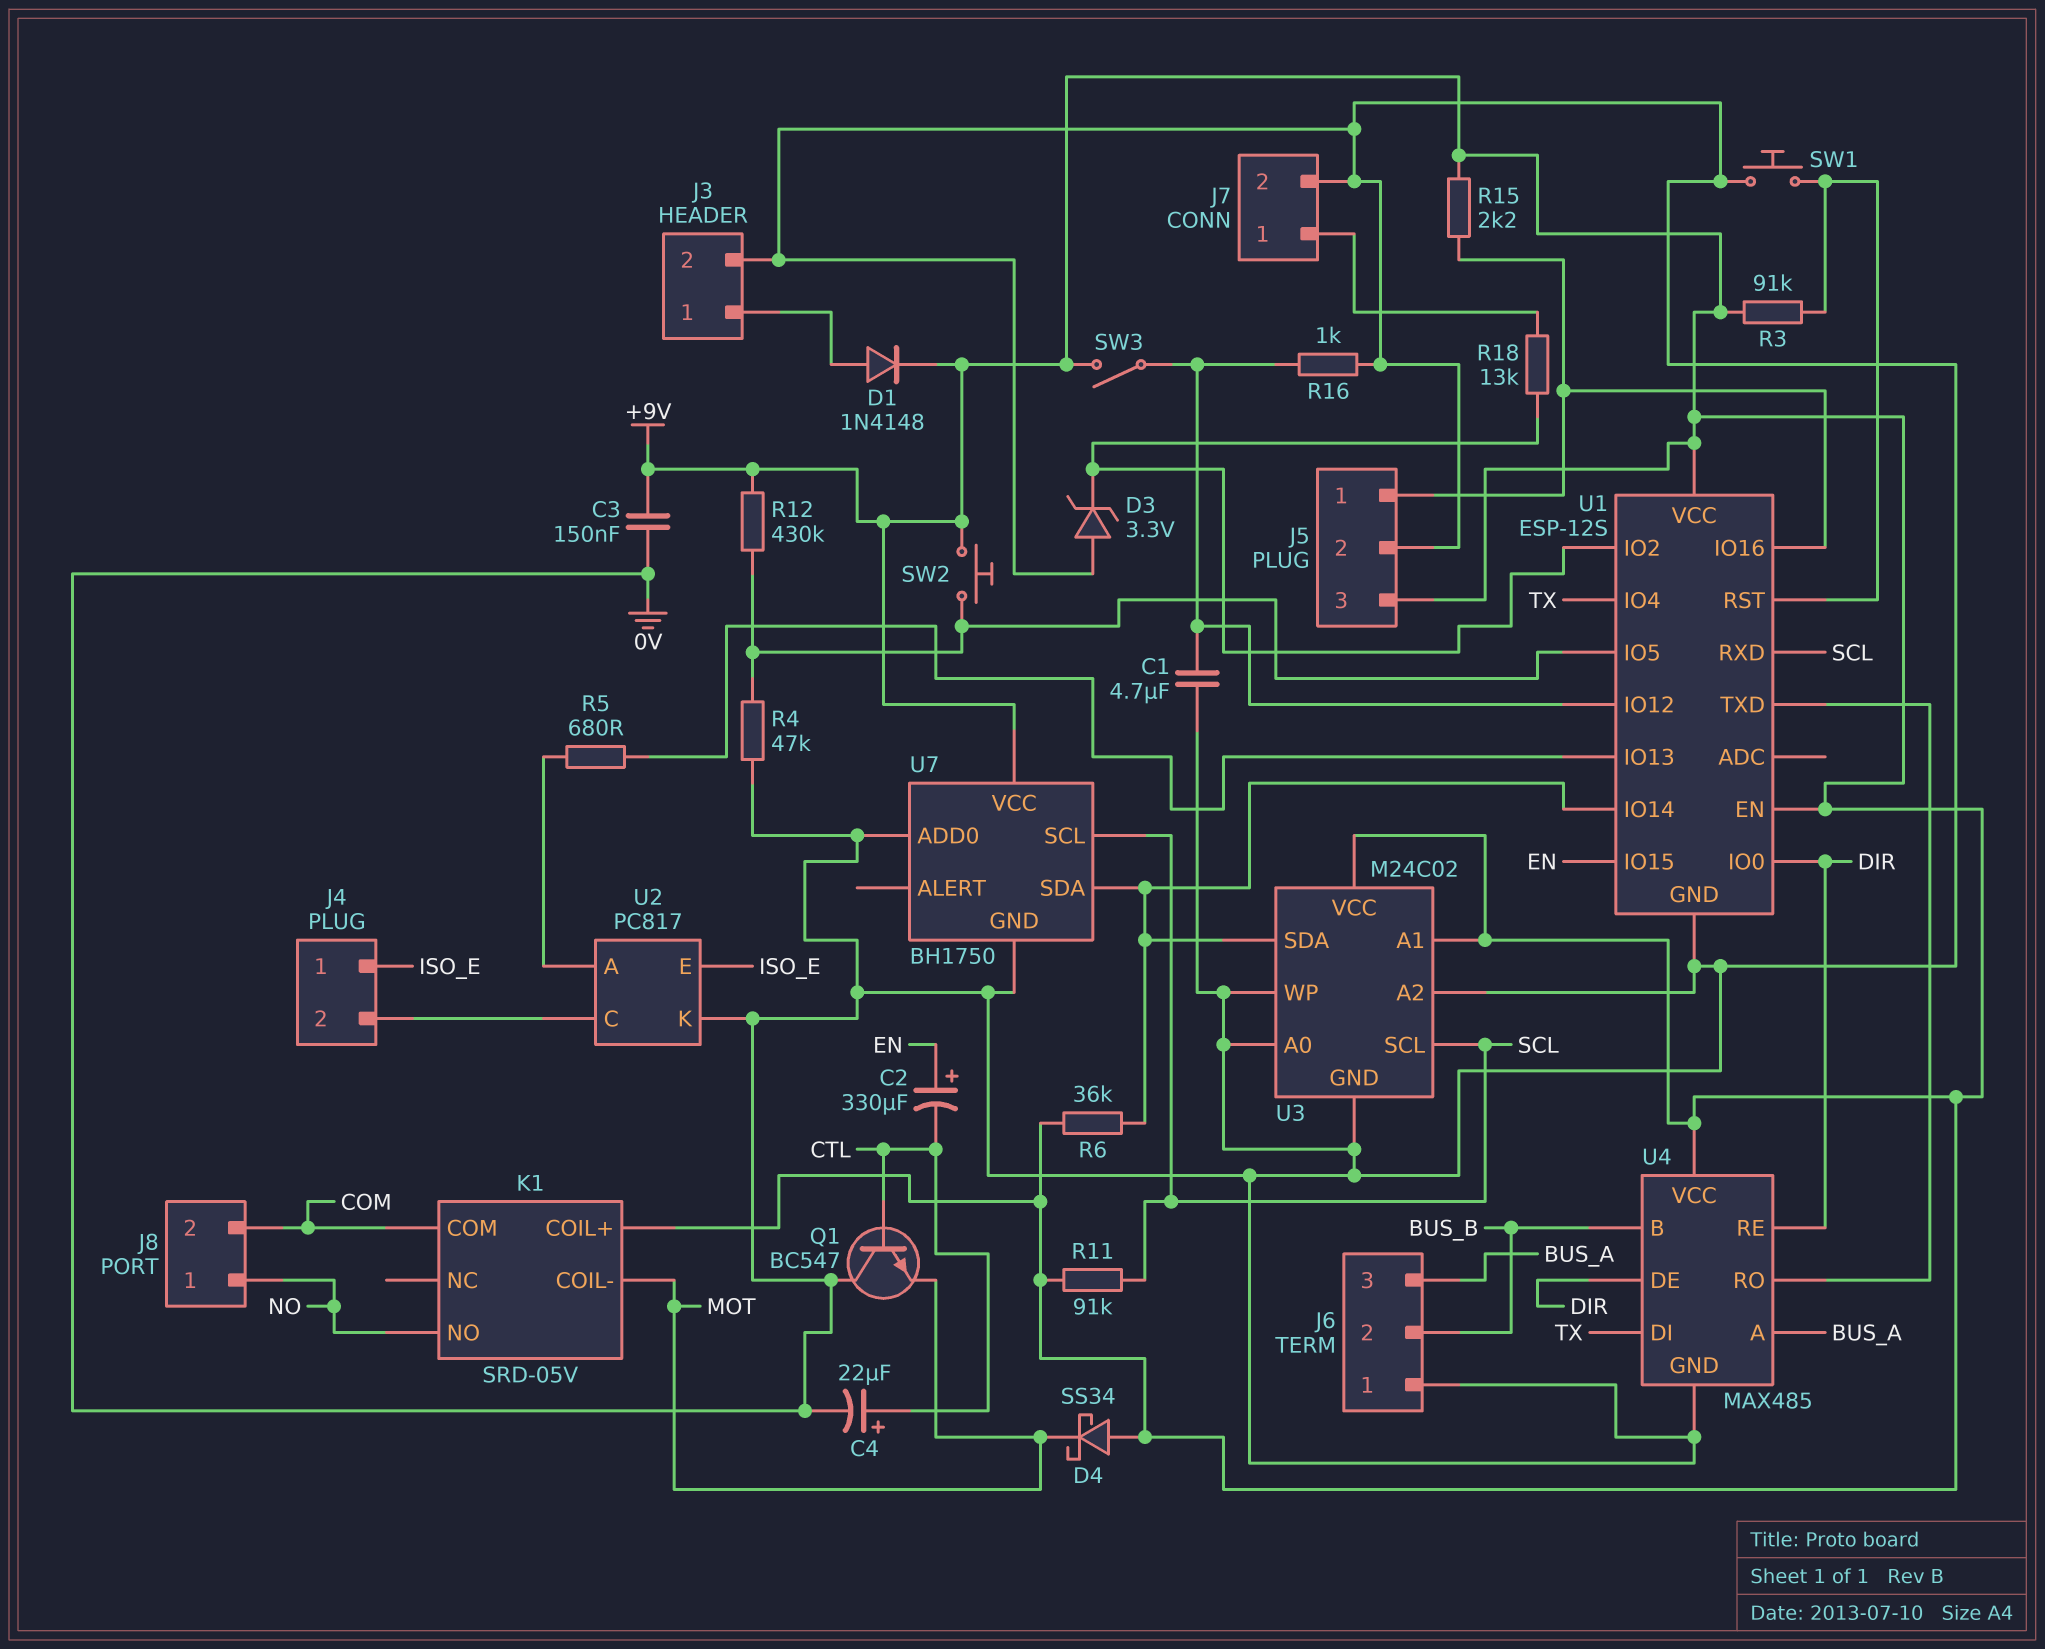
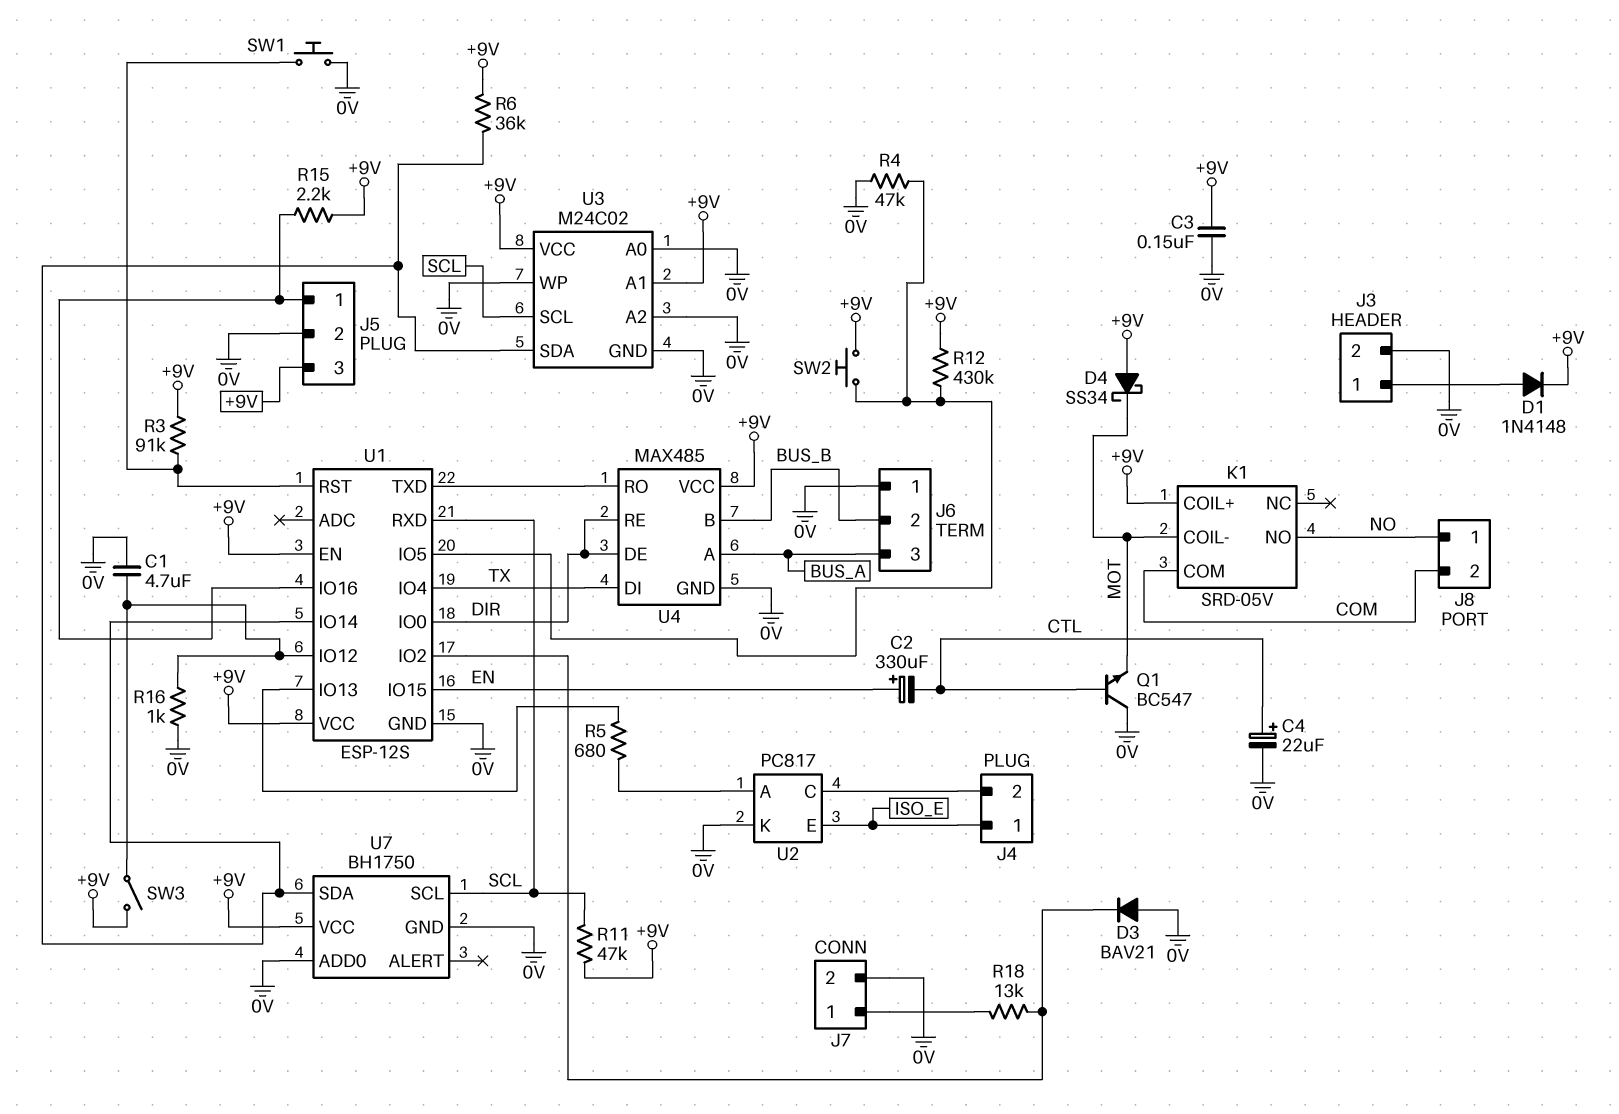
D3: zener 3.3V (A 0V, K U1/IO2) -> diode BAV21 (A 0V, K U1/IO2)
R11: 91k (+9V, SCL) -> 47k (+9V, SCL)

